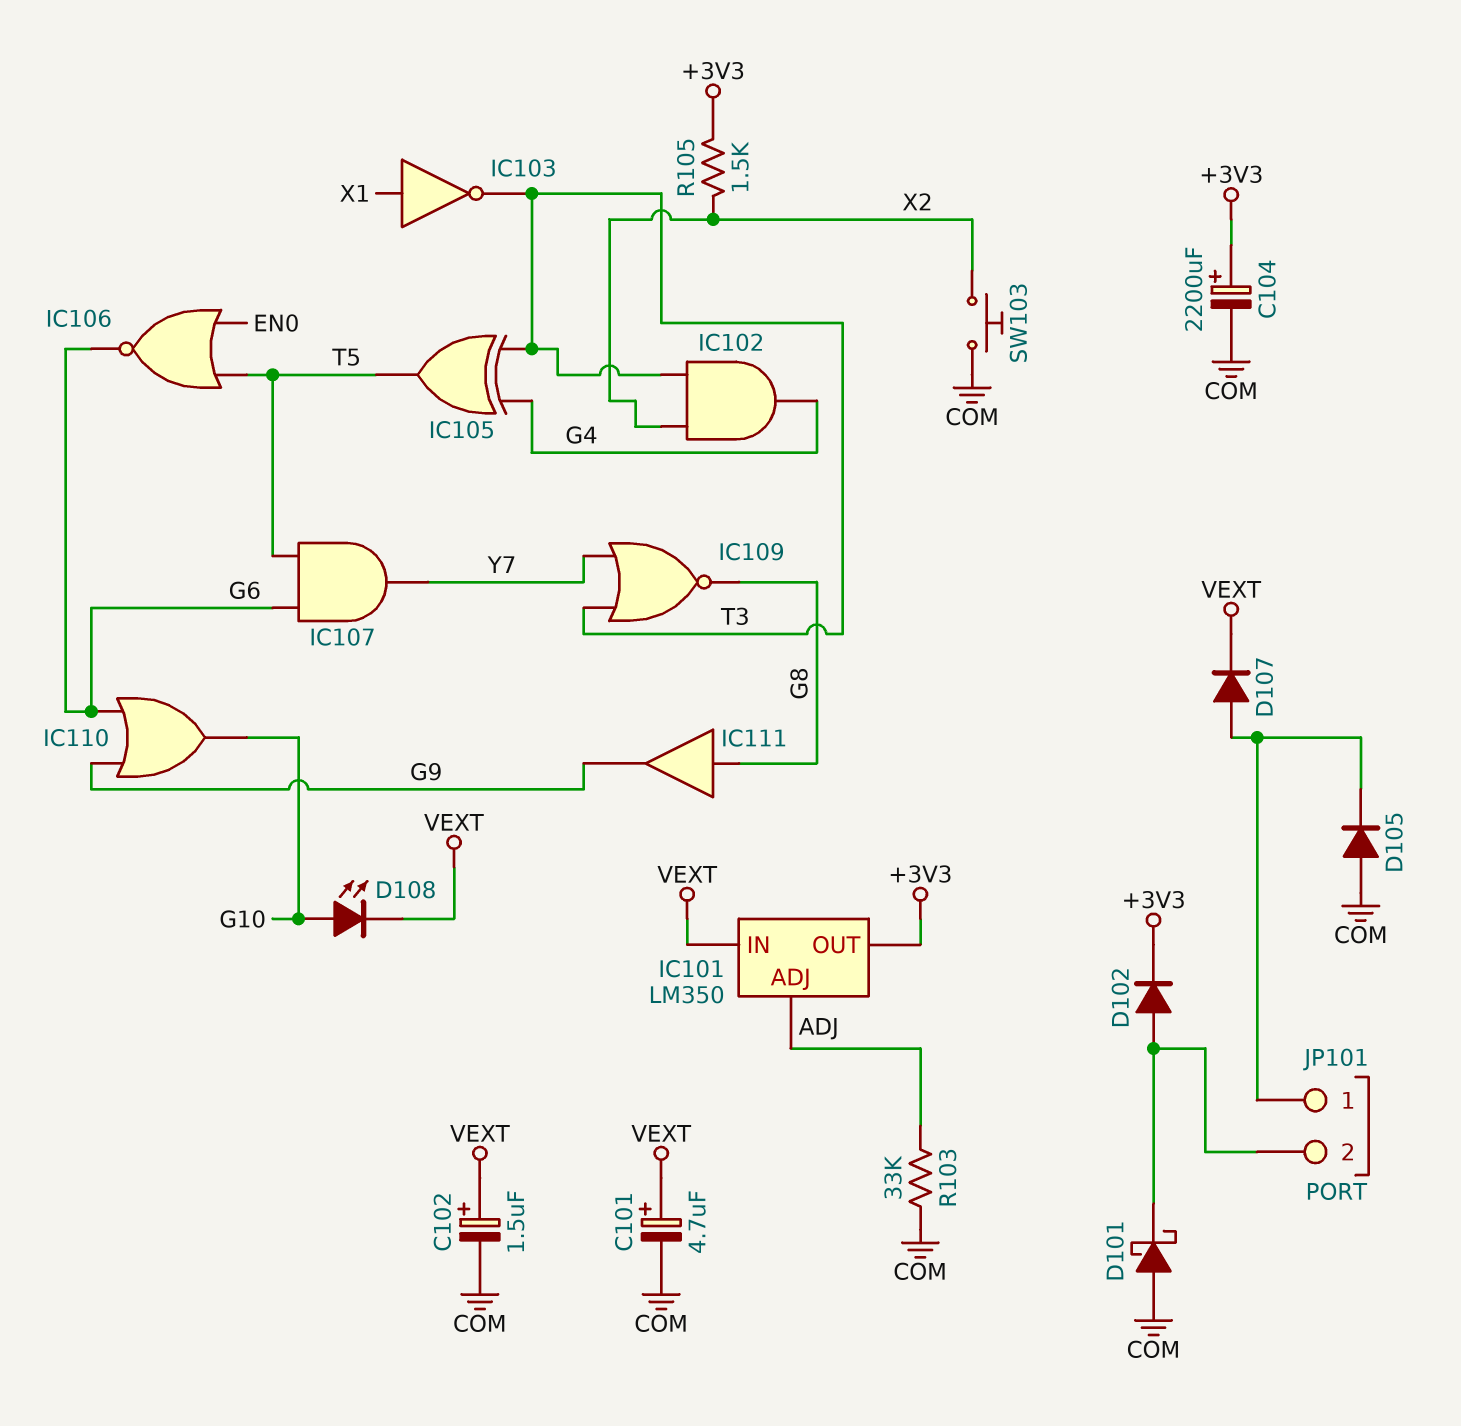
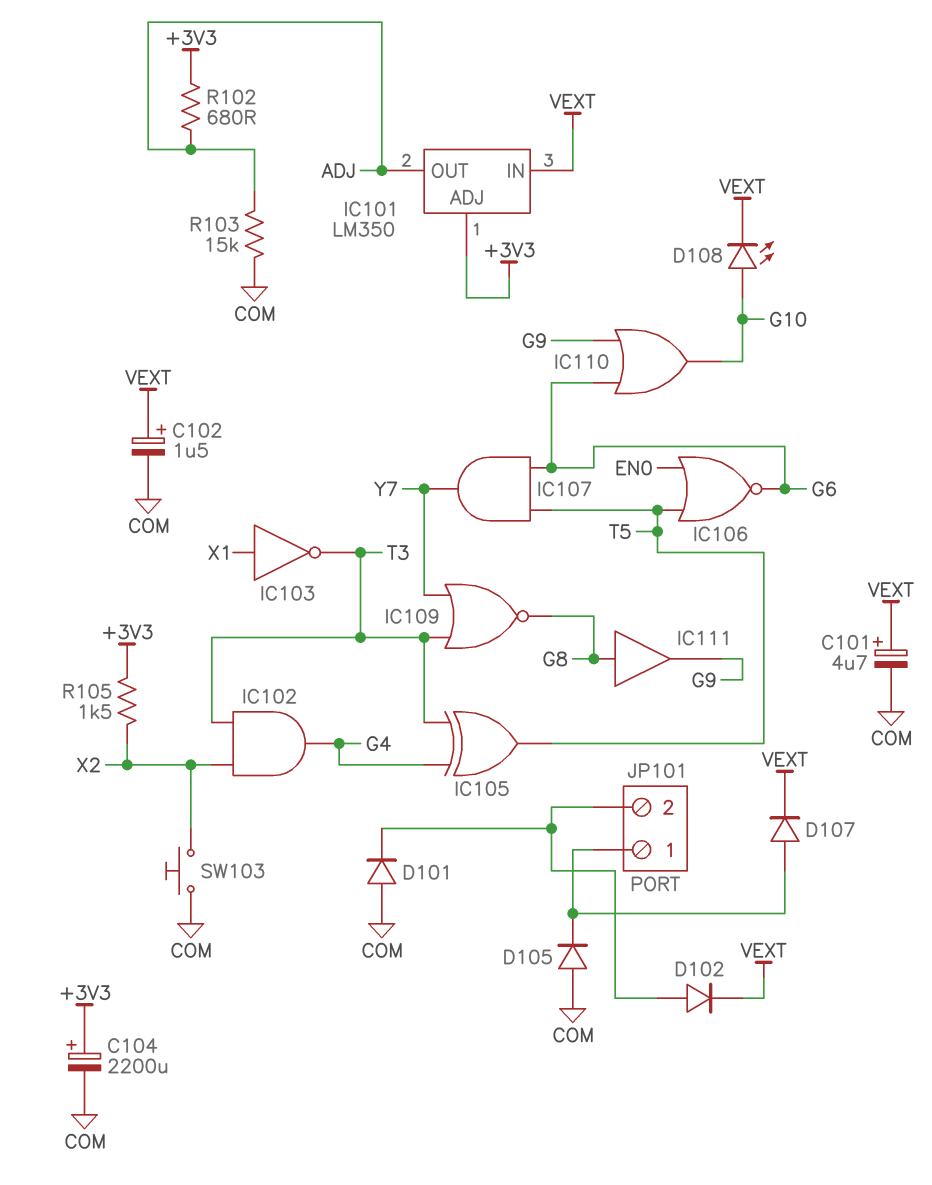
D101: schottky (A COM, K JP101/2) -> diode (A COM, K JP101/2)
D102: diode (A JP101/2, K +3V3) -> diode (A JP101/2, K VEXT)
IC101 pin ADJ: ADJ -> +3V3
IC101 pin OUT: +3V3 -> ADJ
R102: none -> 680 (+3V3, ADJ)
R103: 33k (ADJ, COM) -> 15k (ADJ, COM)

